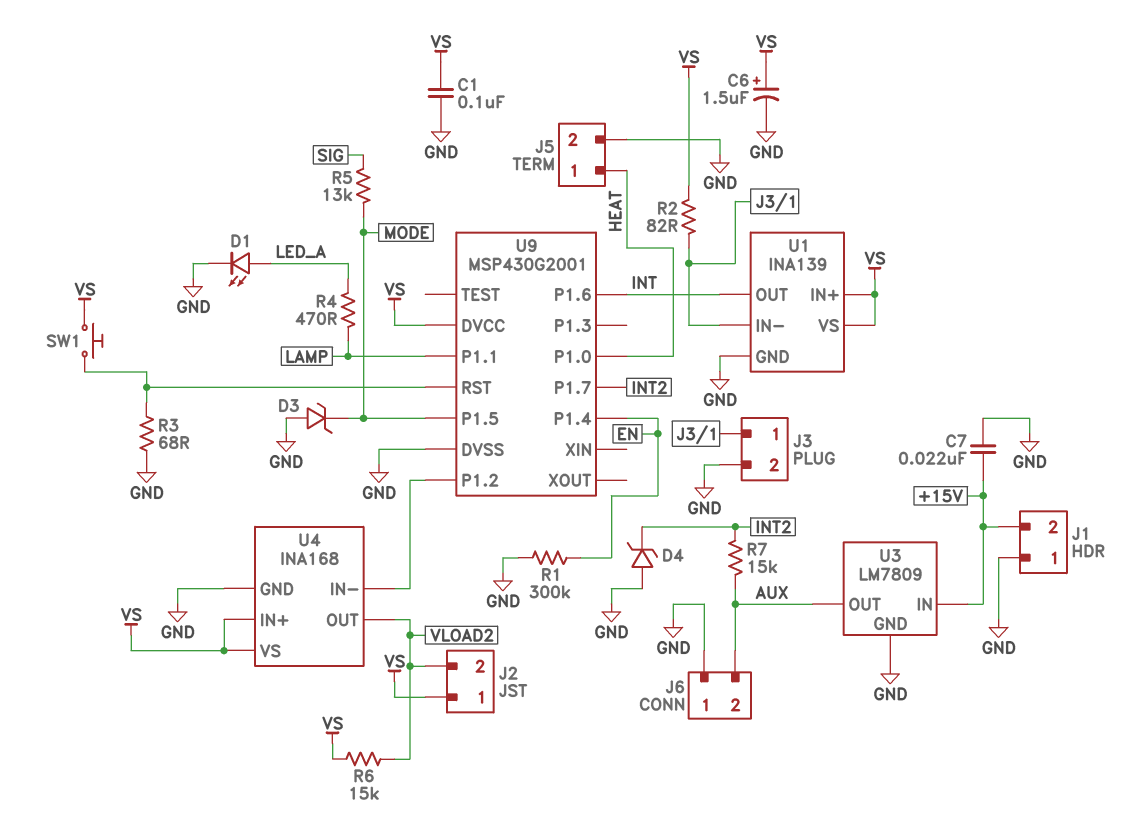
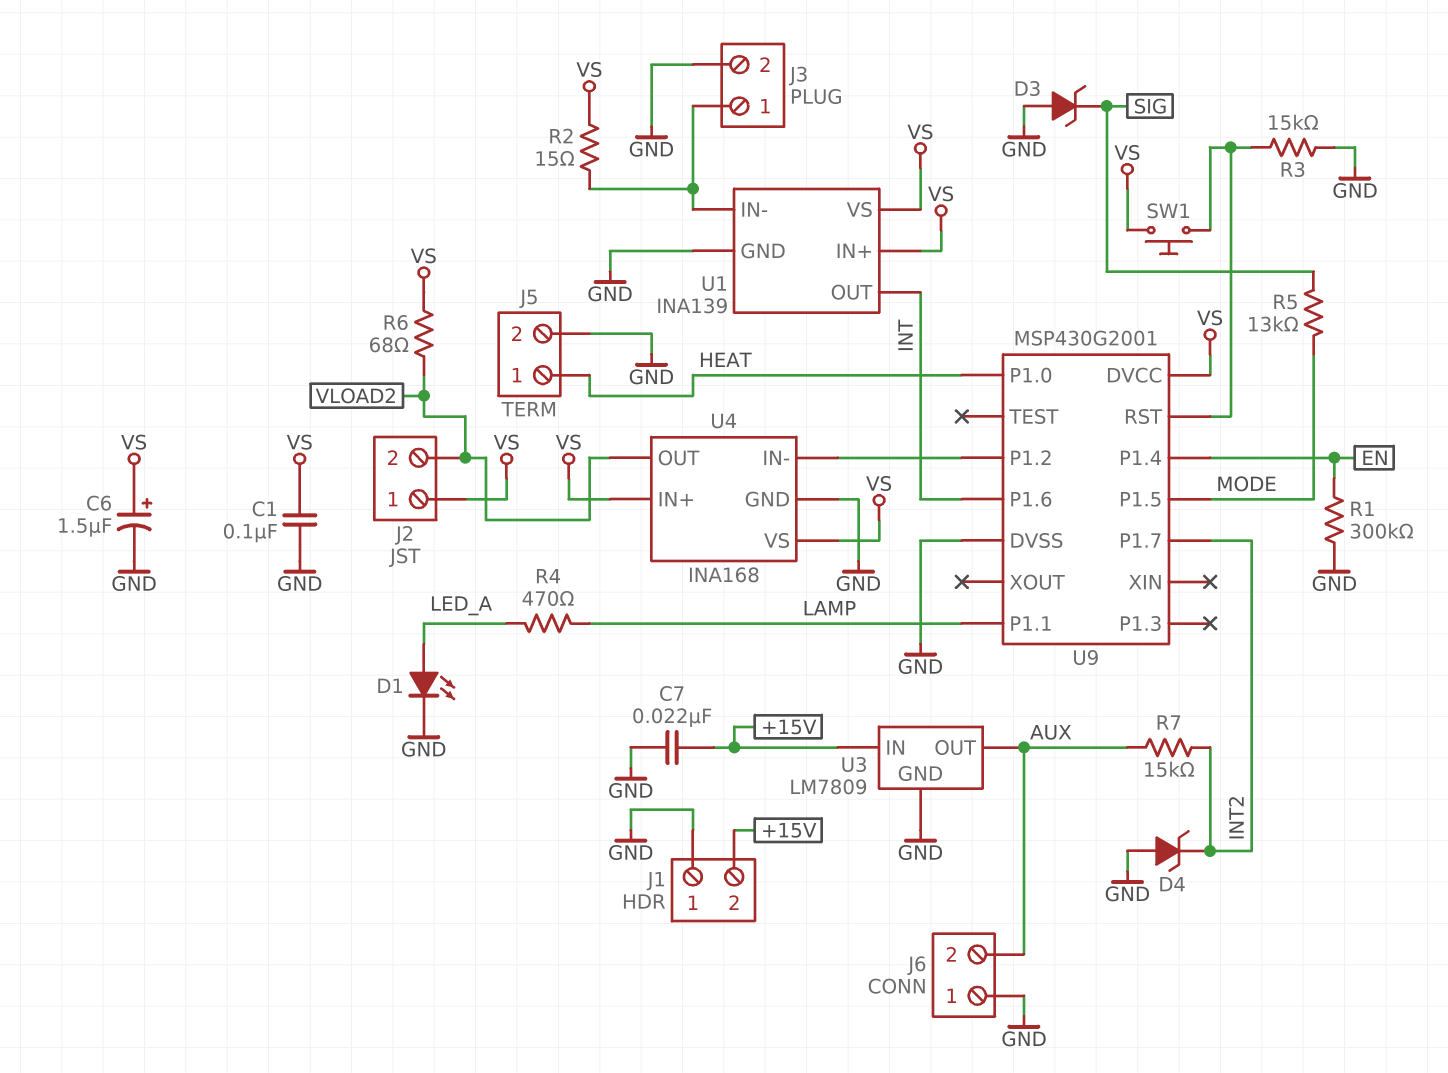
D3: zener (A GND, K MODE) -> zener (A GND, K SIG)
R2: 82 (J3/1, VS) -> 15 (J3/1, VS)
R3: 68 (GND, U9/RST) -> 15k (GND, U9/RST)
R6: 15k (VLOAD2, VS) -> 68 (VLOAD2, VS)

